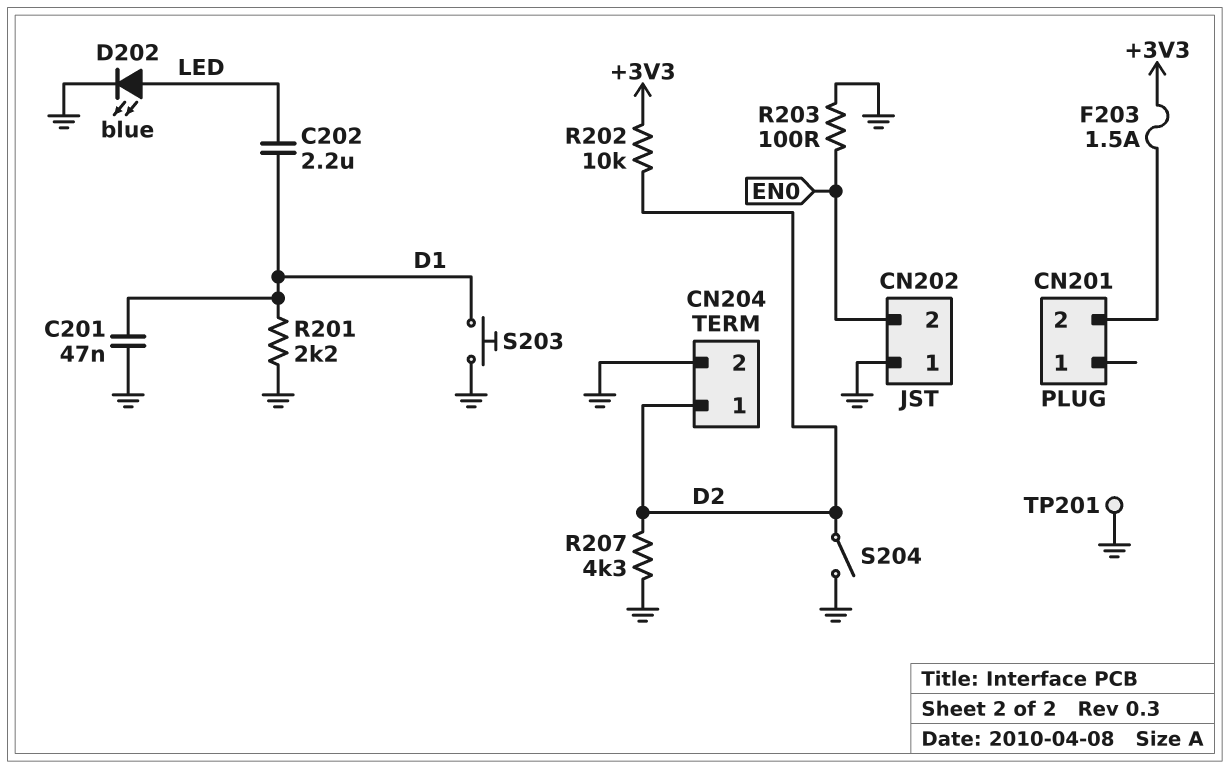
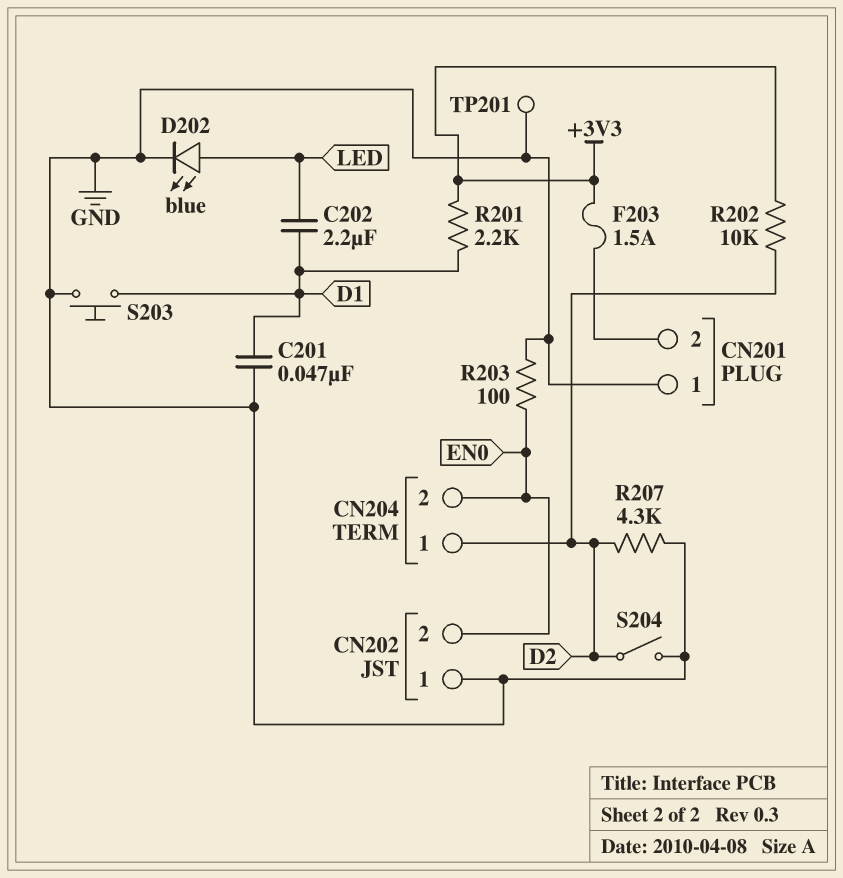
CN201 pin 1: none -> GND
CN204 pin 2: GND -> EN0
R201: 2.2k (D1, GND) -> 2.2k (+3V3, D1)

